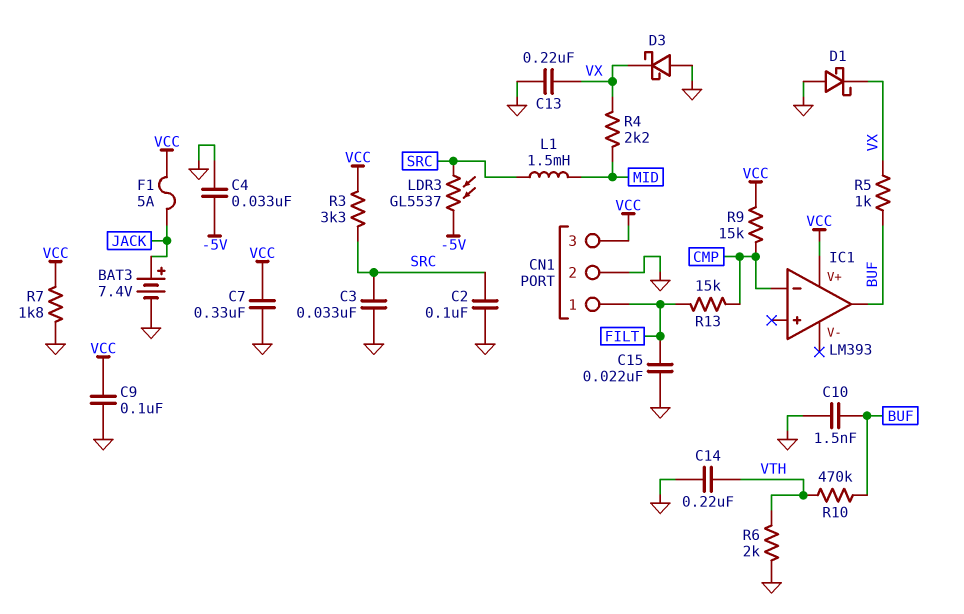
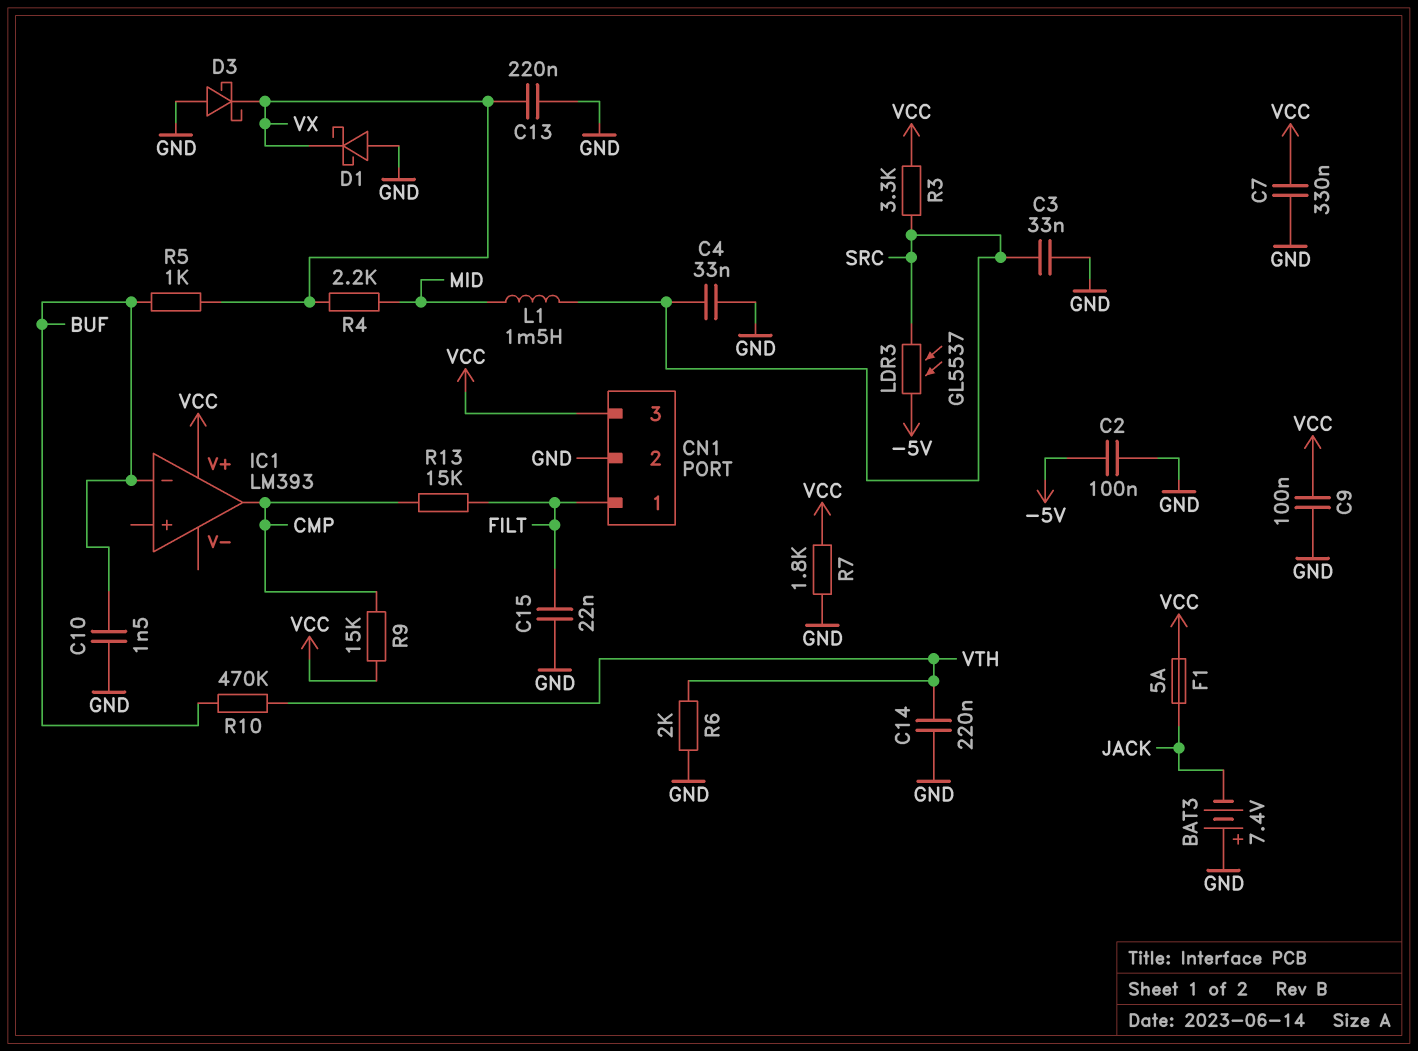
BAT3: 7.4V (plus JACK, minus GND) -> 7.4V (plus GND, minus JACK)
C2: 100nF (GND, SRC) -> 100nF (-5V, GND)
C4: 33nF (-5V, GND) -> 33nF (GND, SRC)
IC1 pin in-: CMP -> BUF
IC1 pin out: BUF -> CMP

